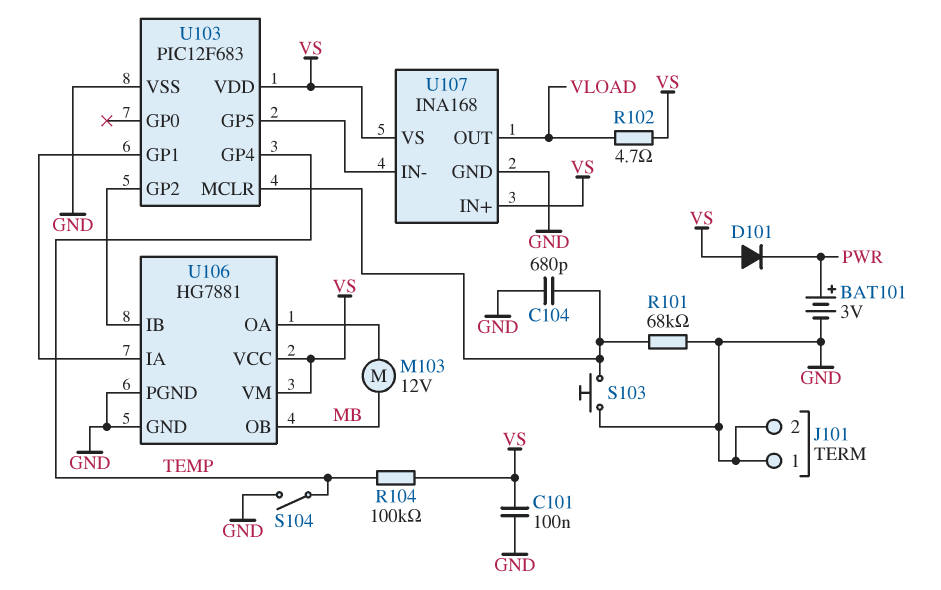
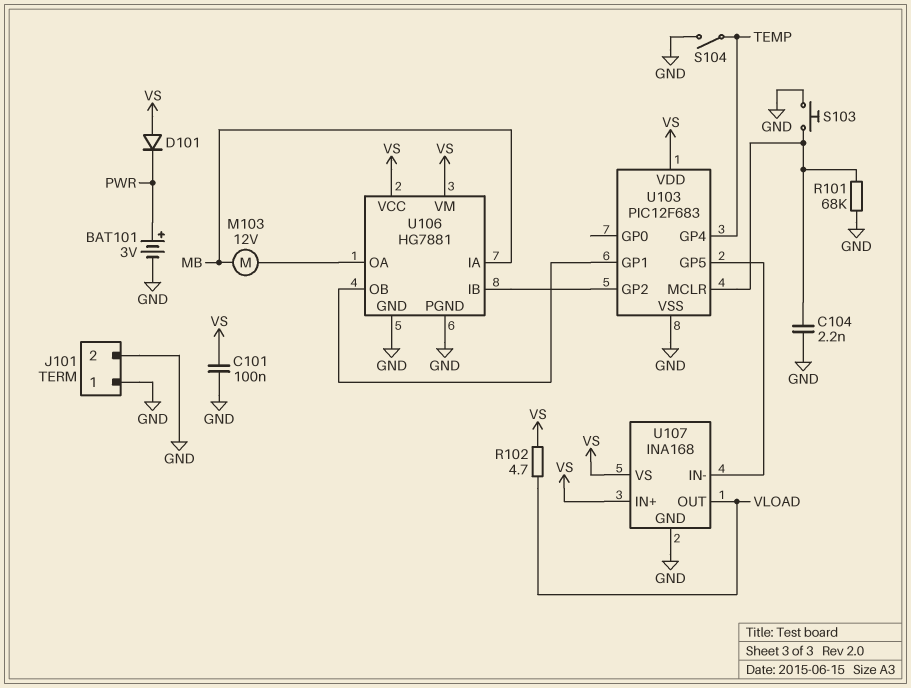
C104: 680pF (GND, U103/MCLR) -> 2.2nF (GND, U103/MCLR)
R104: 100k (TEMP, VS) -> none
U106 pin IA: U103/GP1 -> MB
U106 pin OB: MB -> U103/GP1

